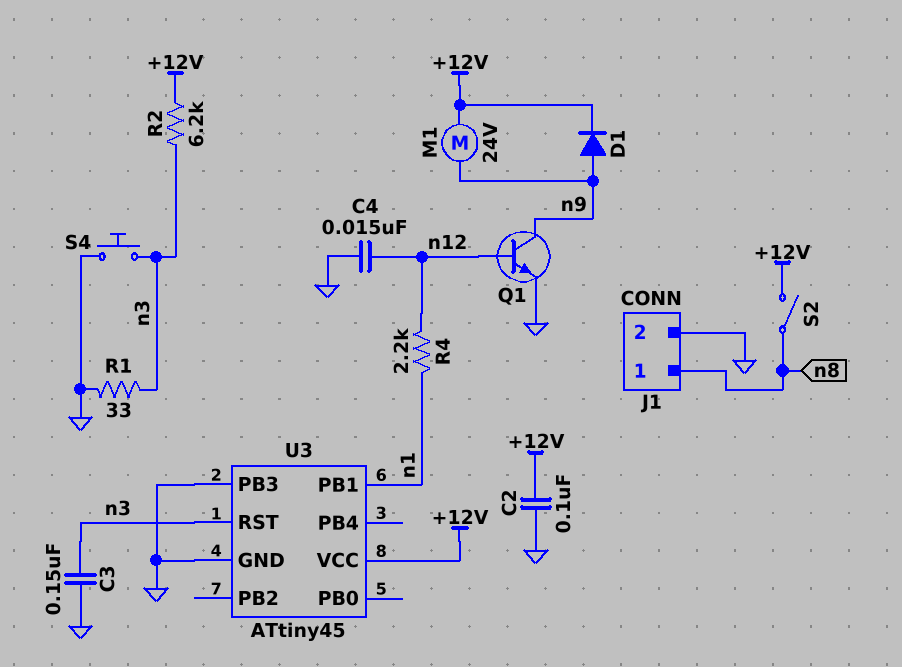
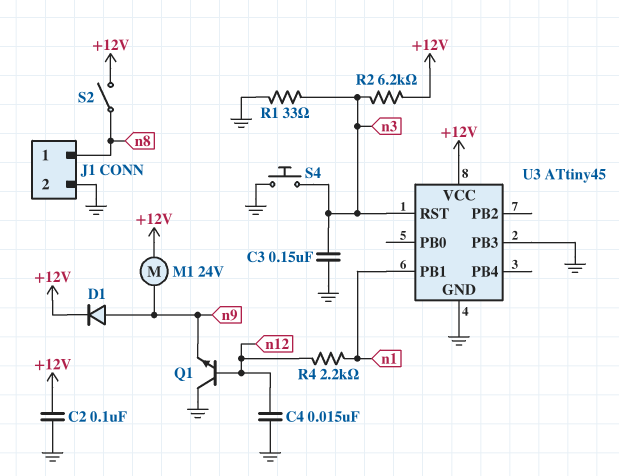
Q1: NPN (B n12, C n9, E GND) -> NPN (B n12, C GND, E n9)

